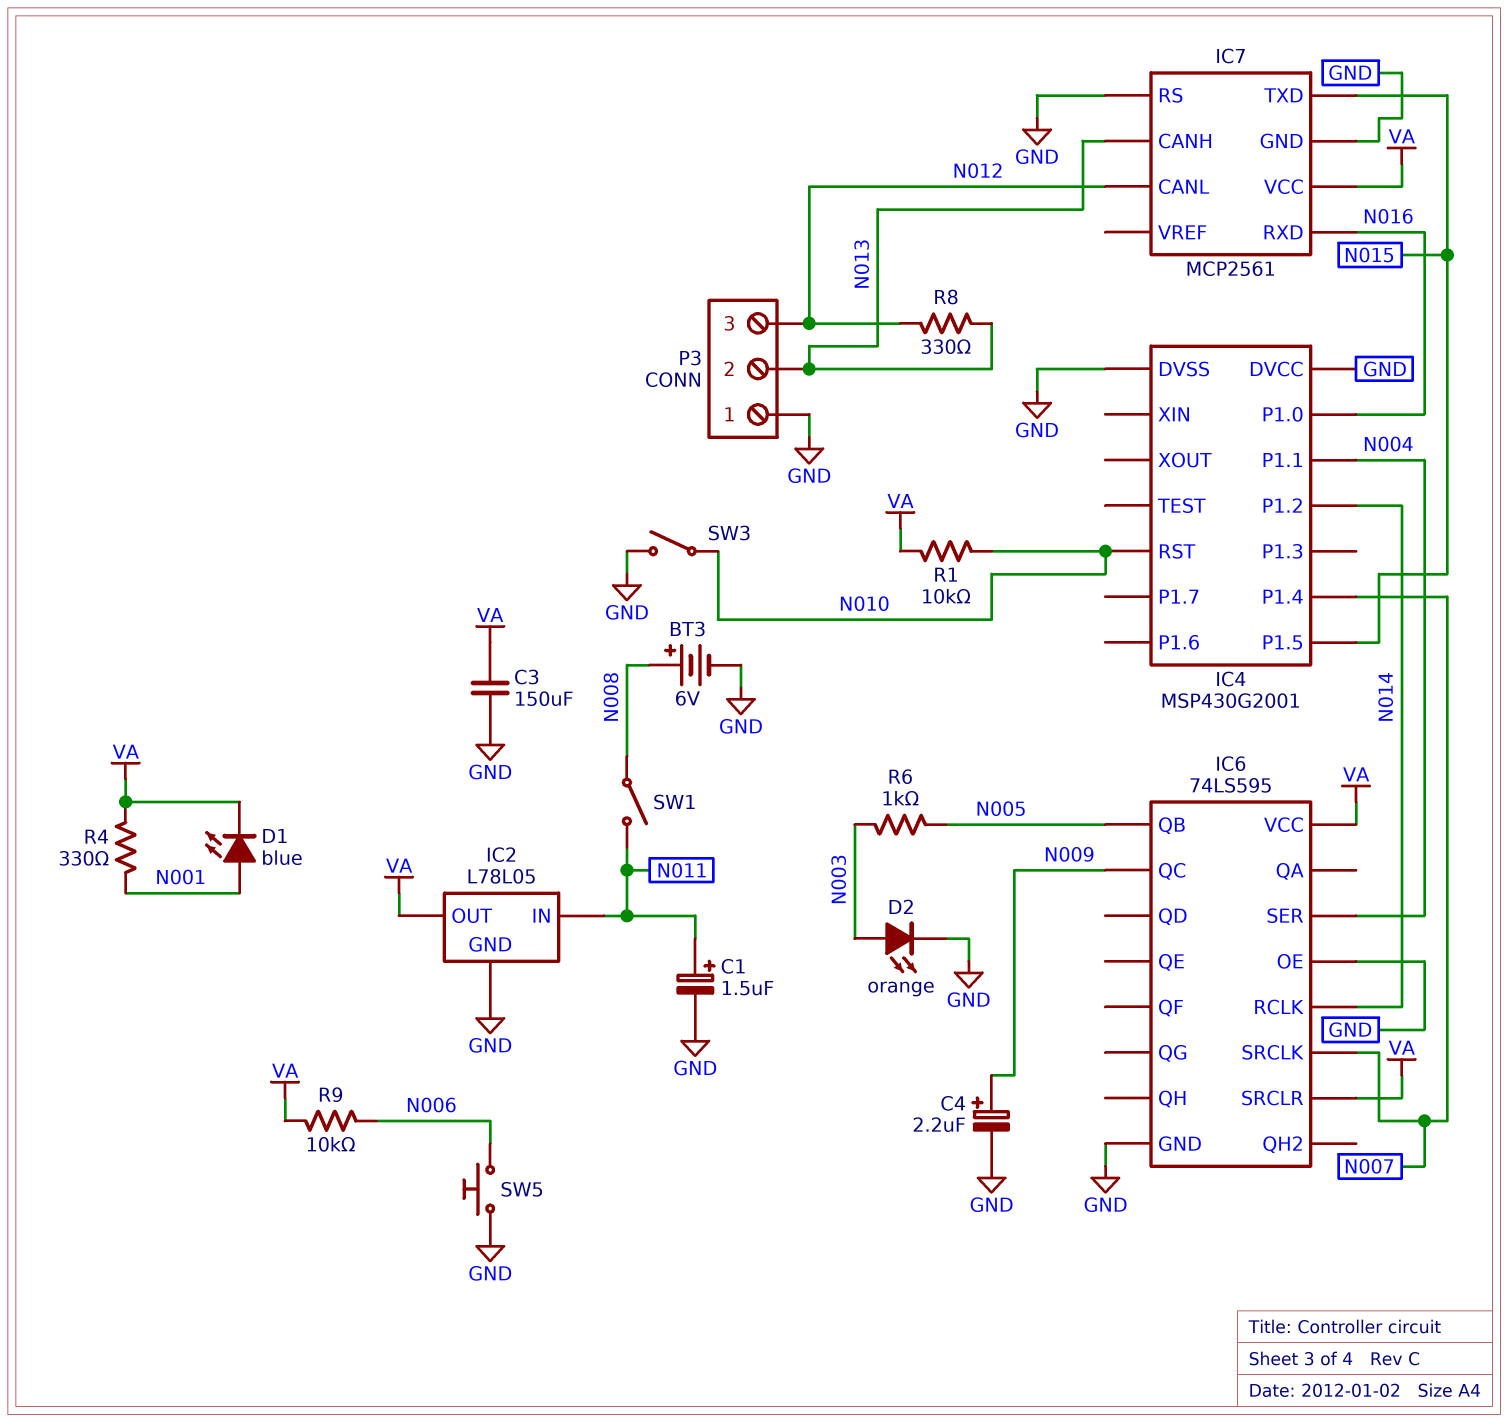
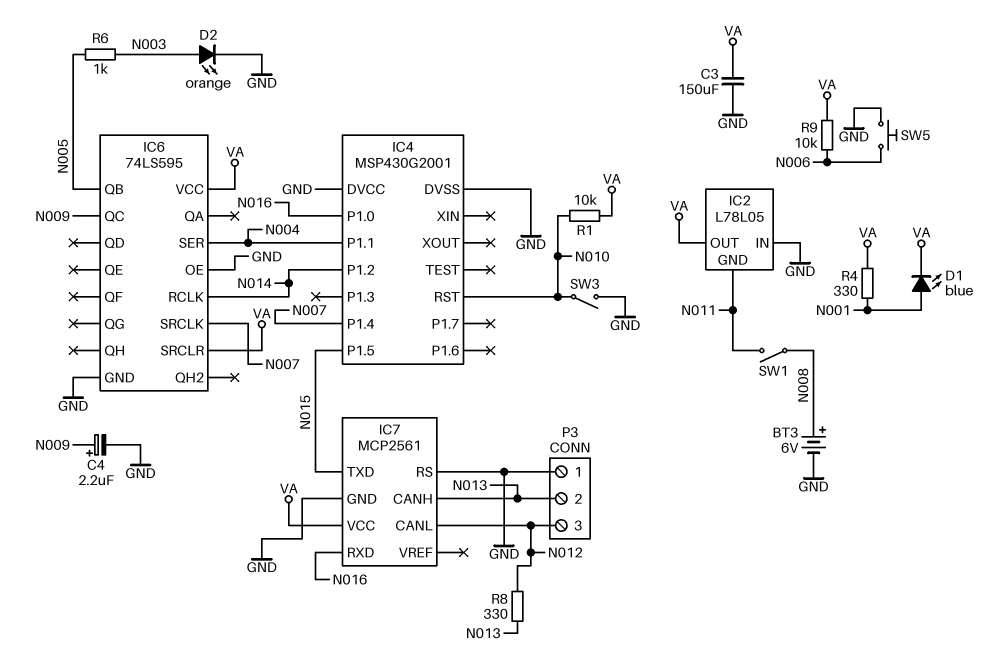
C1: 1.5uF (plus N011, minus GND) -> none
IC2 pin GND: GND -> N011
IC2 pin IN: N011 -> GND

